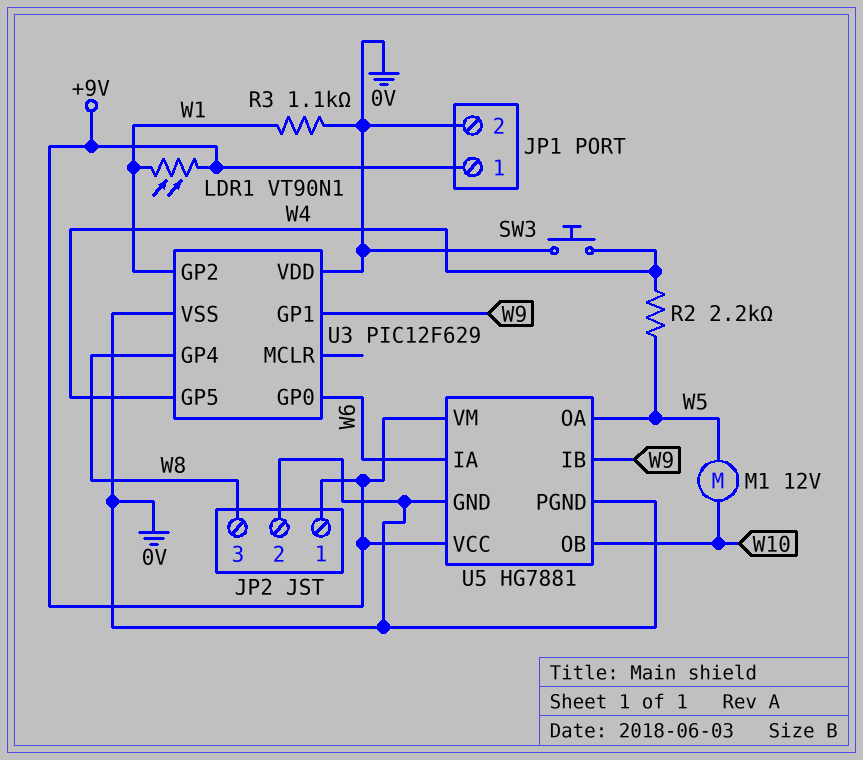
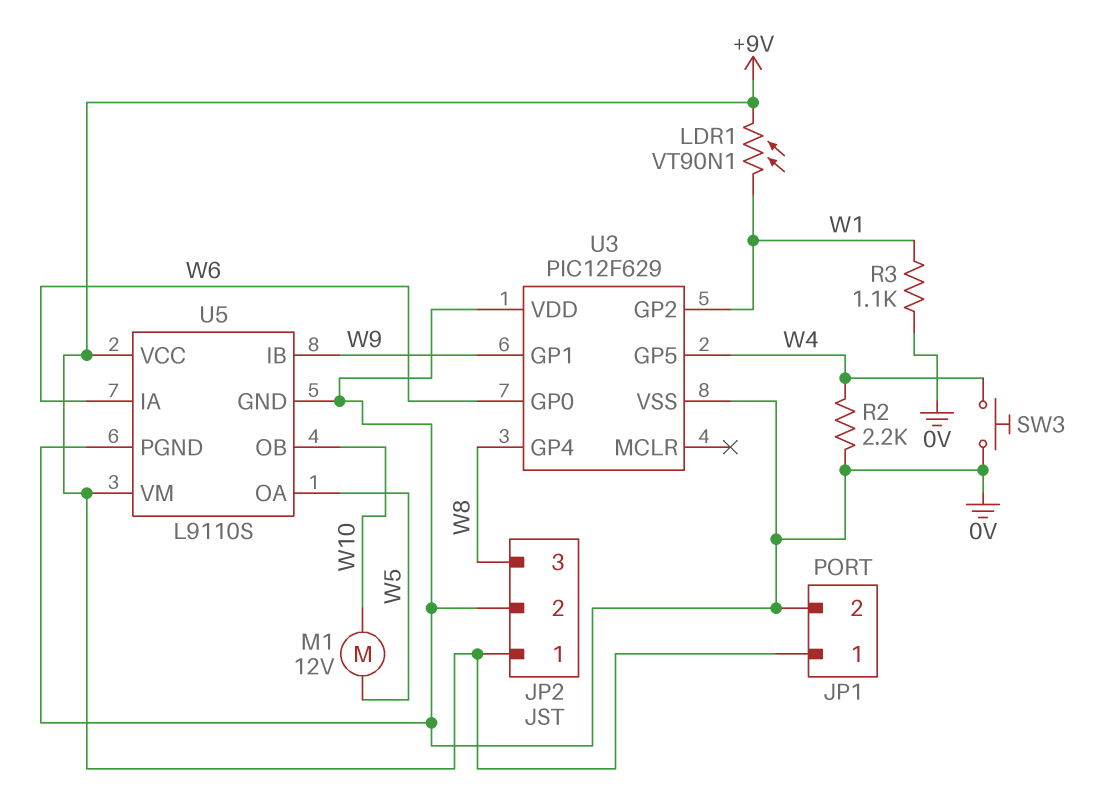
R2: 2.2k (W4, W5) -> 2.2k (0V, W4)
U5: HG7881 -> L9110S

